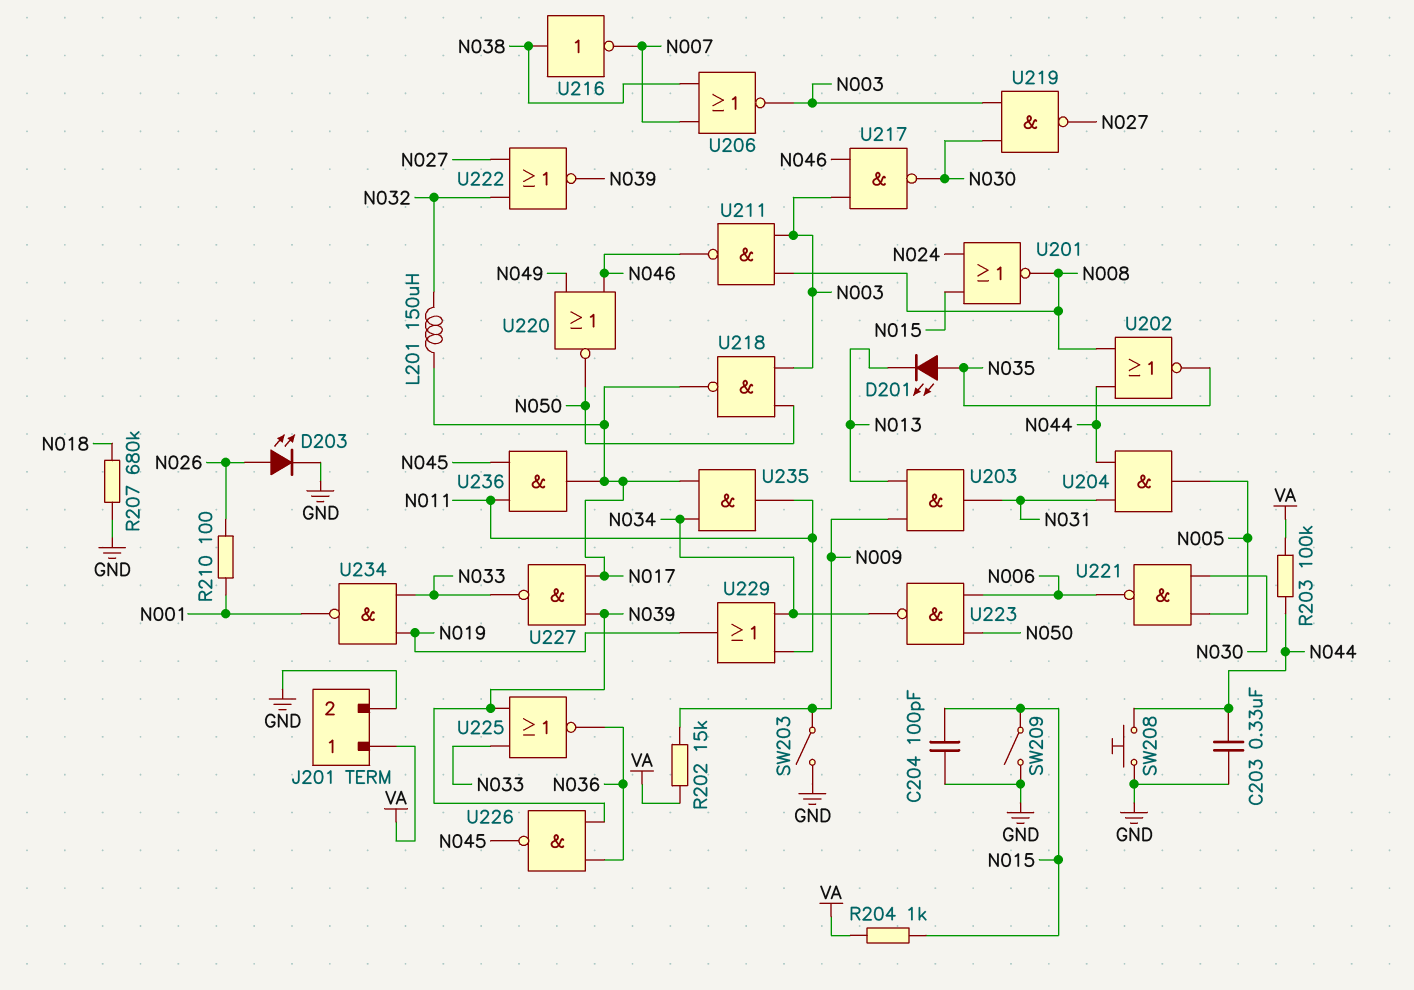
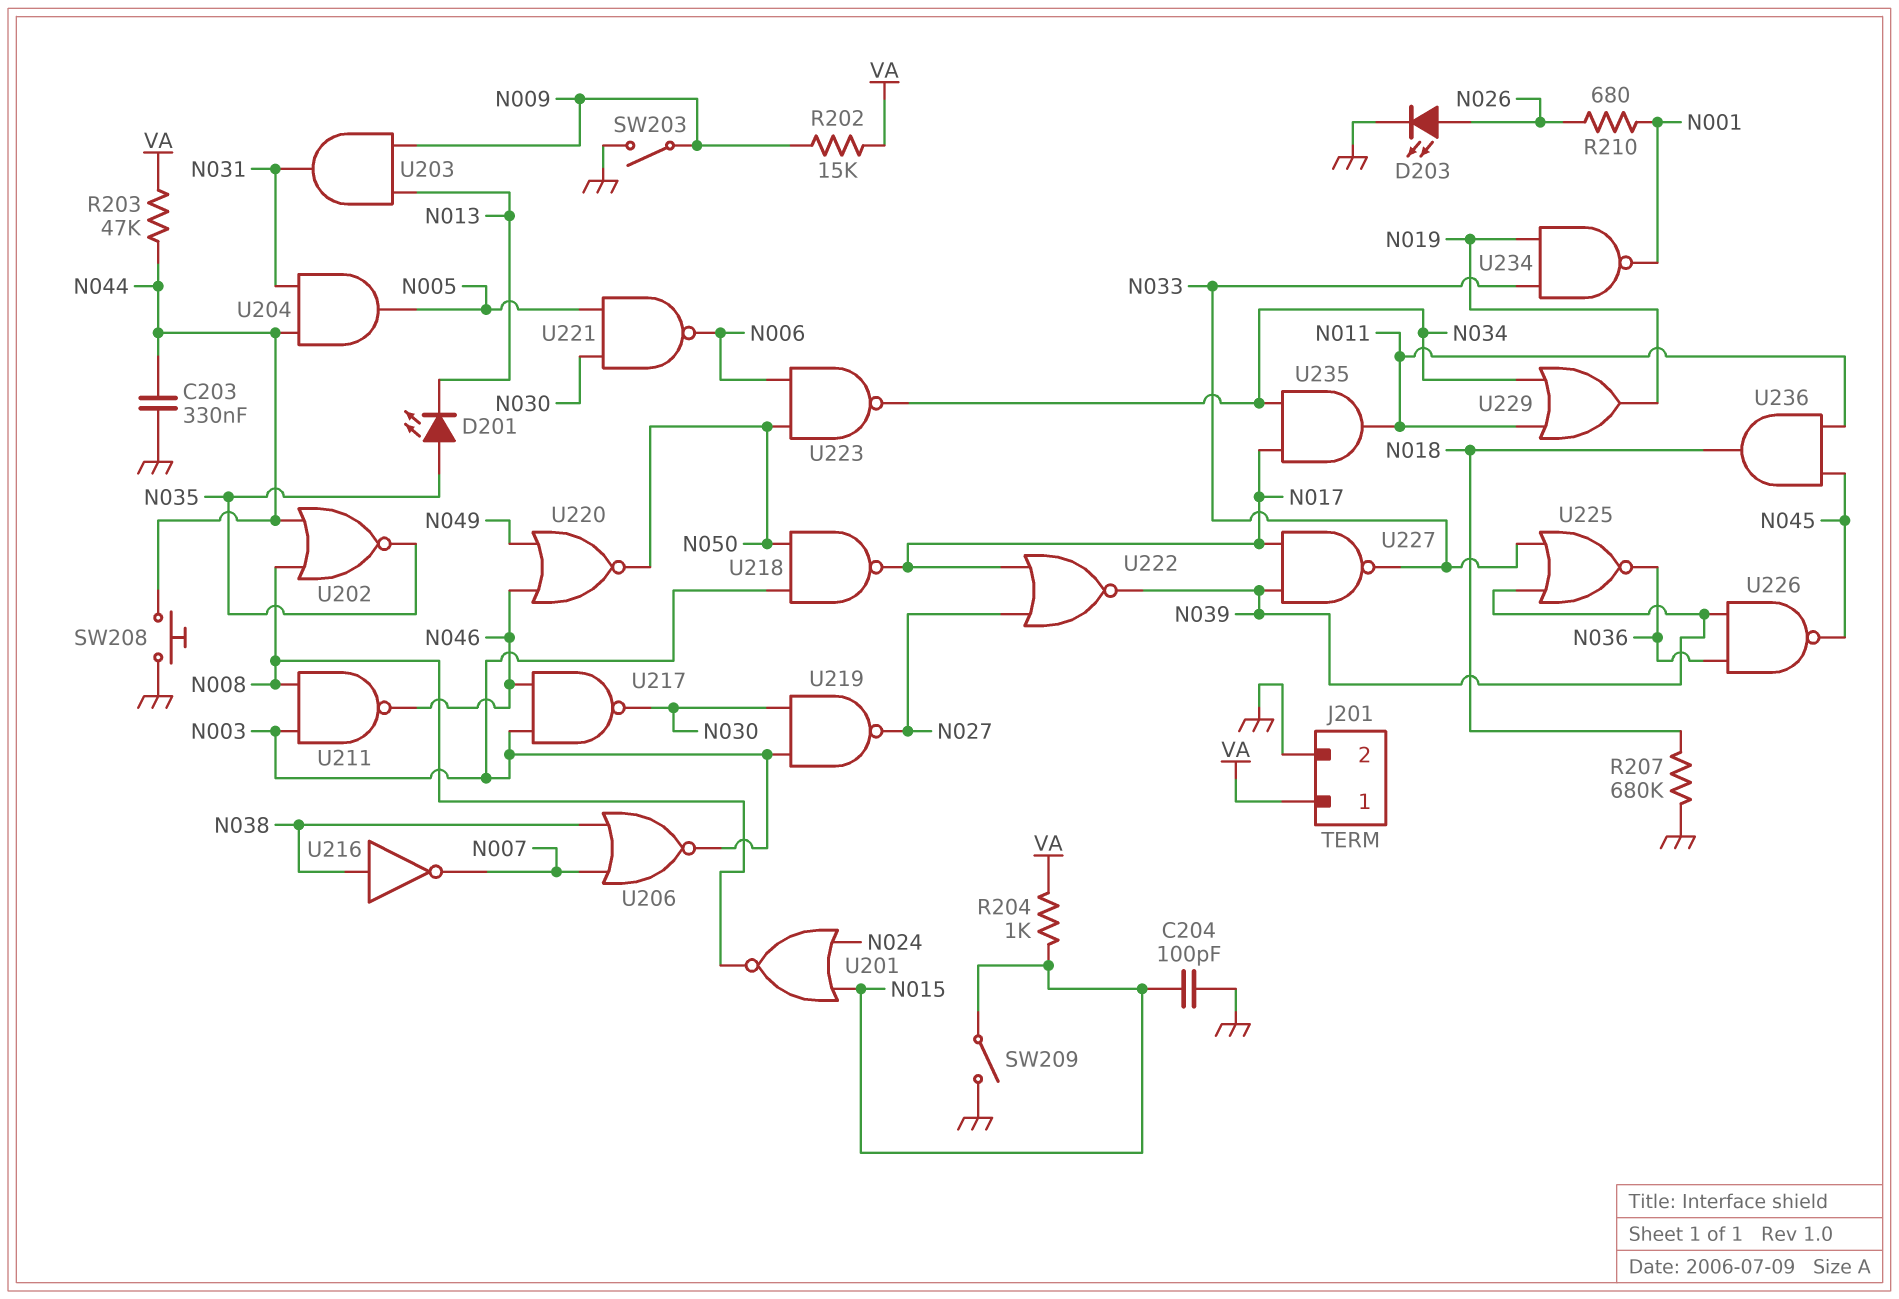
L201: 150uH (N017, N032) -> none
R203: 100k (N044, VA) -> 47k (N044, VA)
R210: 100 (N001, N026) -> 680 (N001, N026)
U222: NOR (in N027, in N032, out N039) -> NOR (in N017, in N027, out N039)
U236: AND (in N011, in N045, out N017) -> AND (in N011, in N045, out N018)

